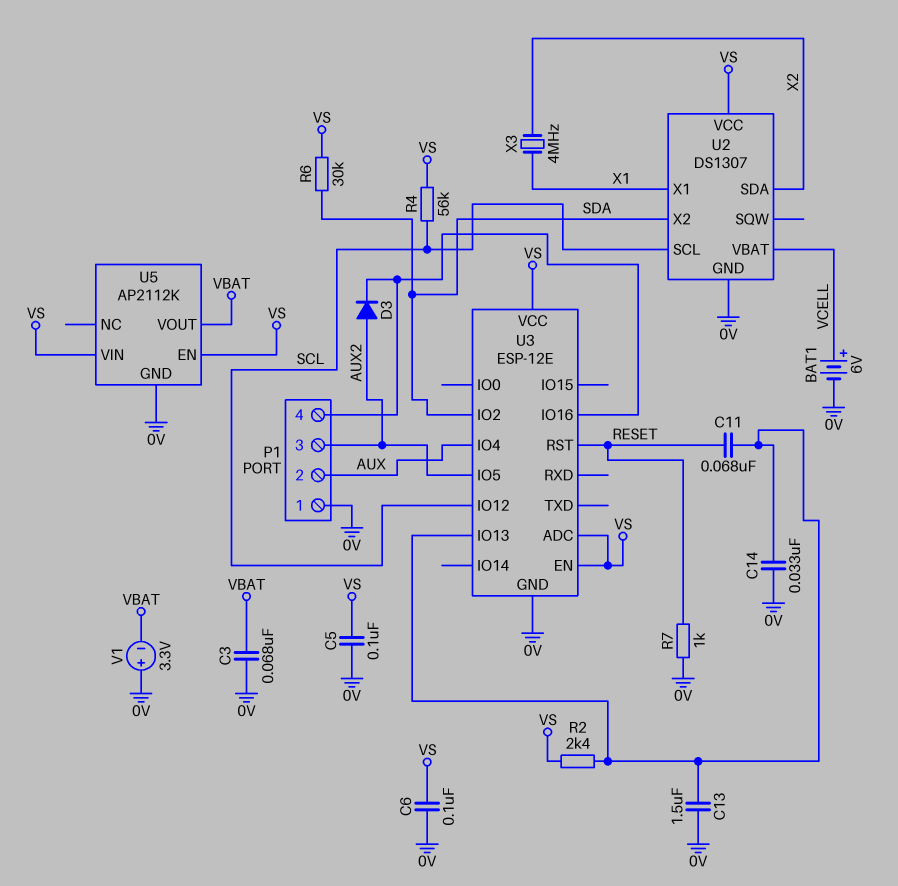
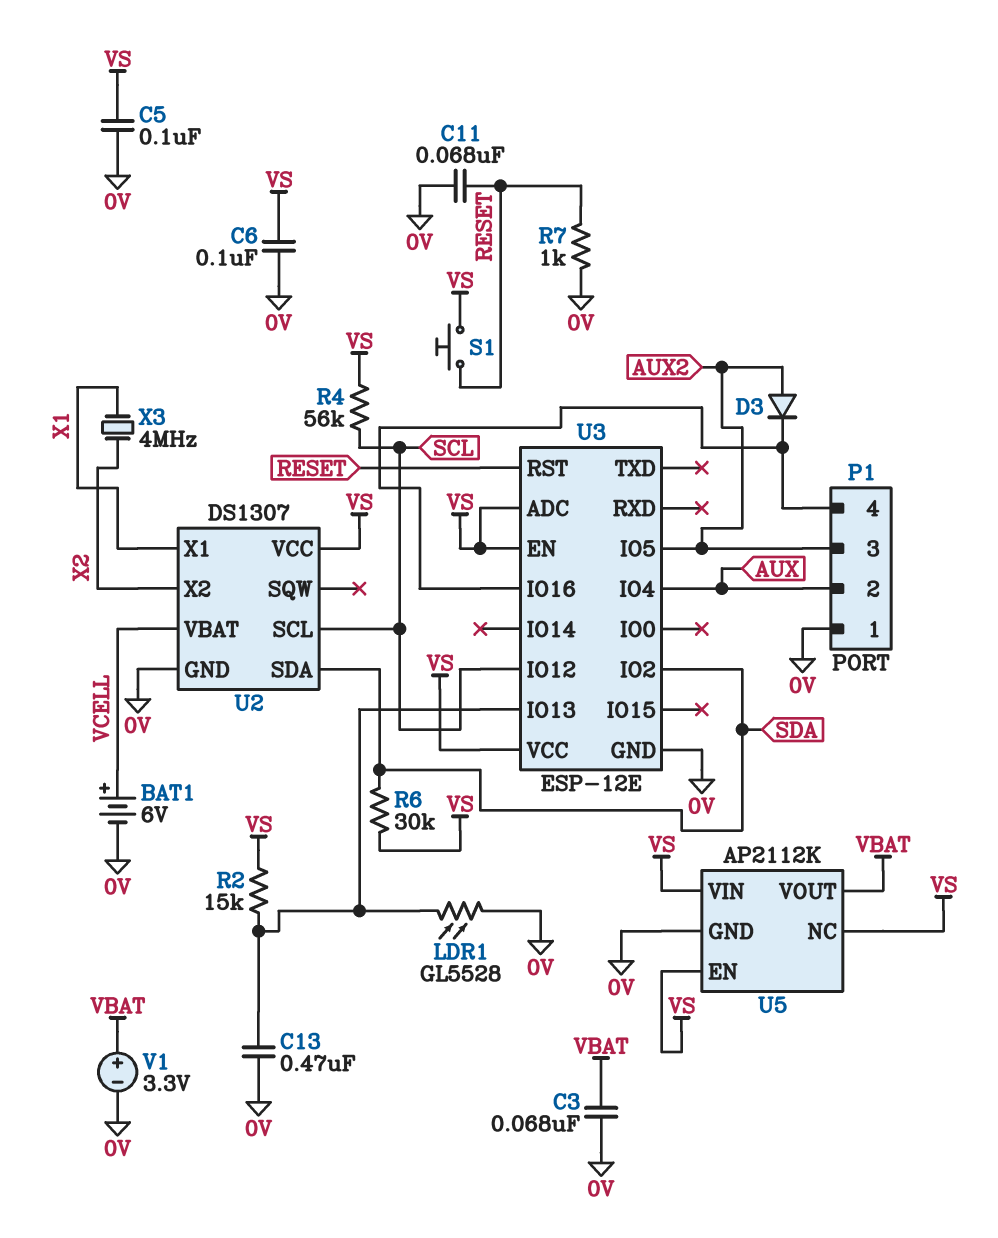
C11: 68nF (RESET, U3/IO13) -> 68nF (0V, RESET)
C13: 1.5uF (0V, U3/IO13) -> 470nF (0V, U3/IO13)
C14: 33nF (0V, U3/IO13) -> none
LDR1: none -> GL5528 (0V, U3/IO13)
R2: 2.4k (U3/IO13, VS) -> 15k (U3/IO13, VS)
S1: none -> button (RESET, VS)
U2 pin SDA: X2 -> SDA
U2 pin X2: SDA -> X2
U5 pin NC: none -> VS
V1: 3.3V (plus 0V, minus VBAT) -> 3.3V (plus VBAT, minus 0V)

